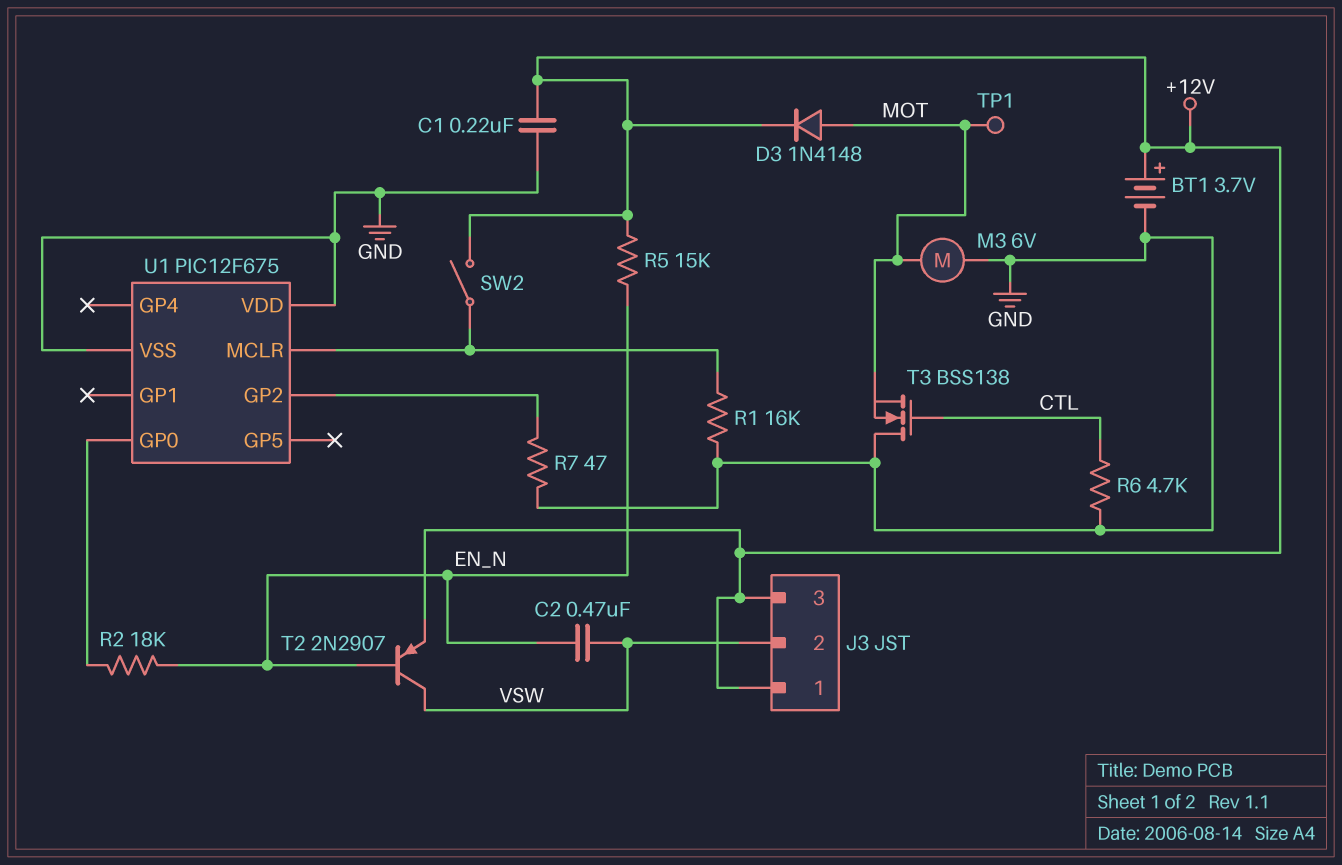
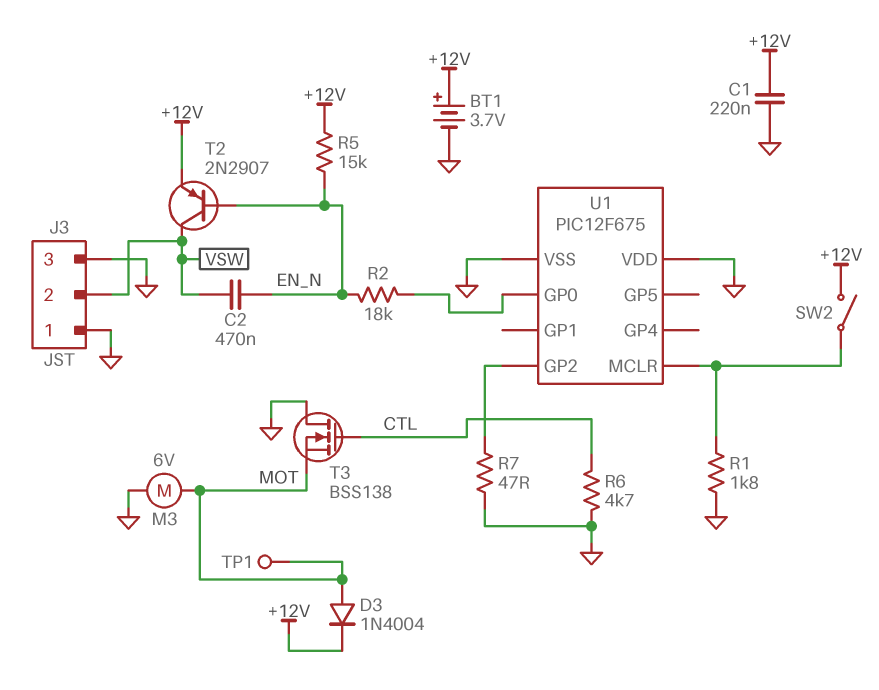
D3: diode 1N4148 (A MOT, K +12V) -> diode 1N4004 (A MOT, K +12V)
J3 pin 1: +12V -> GND
J3 pin 3: +12V -> GND
R1: 16k (GND, U1/MCLR) -> 1.8k (GND, U1/MCLR)

